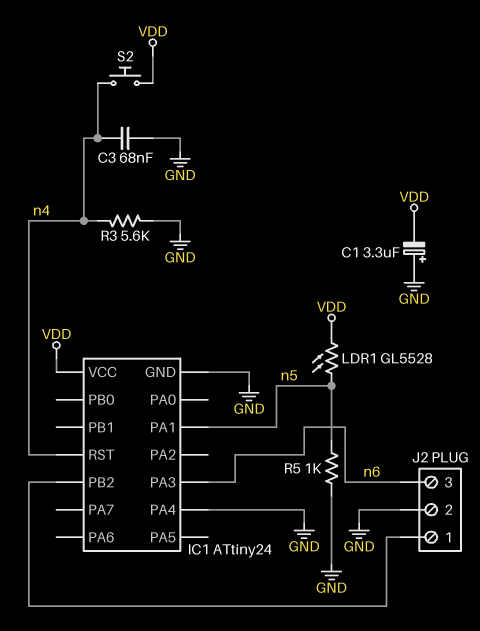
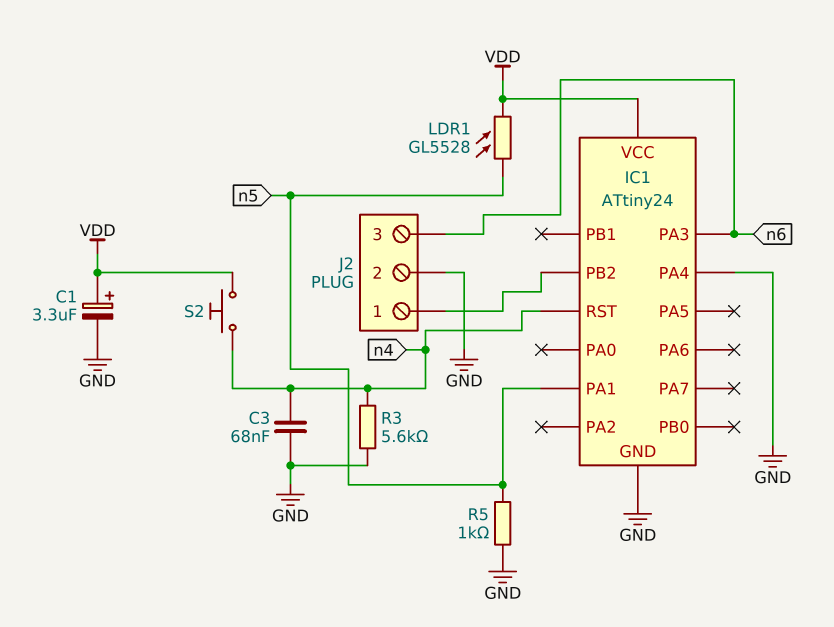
C1: 3.3uF (plus GND, minus VDD) -> 3.3uF (plus VDD, minus GND)

